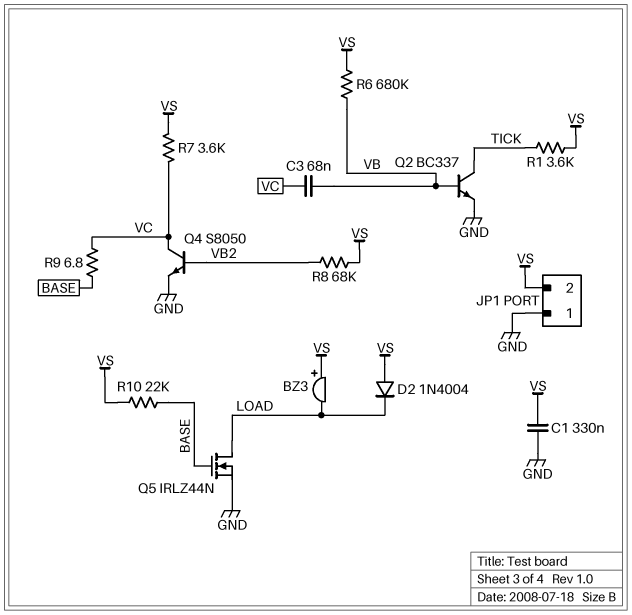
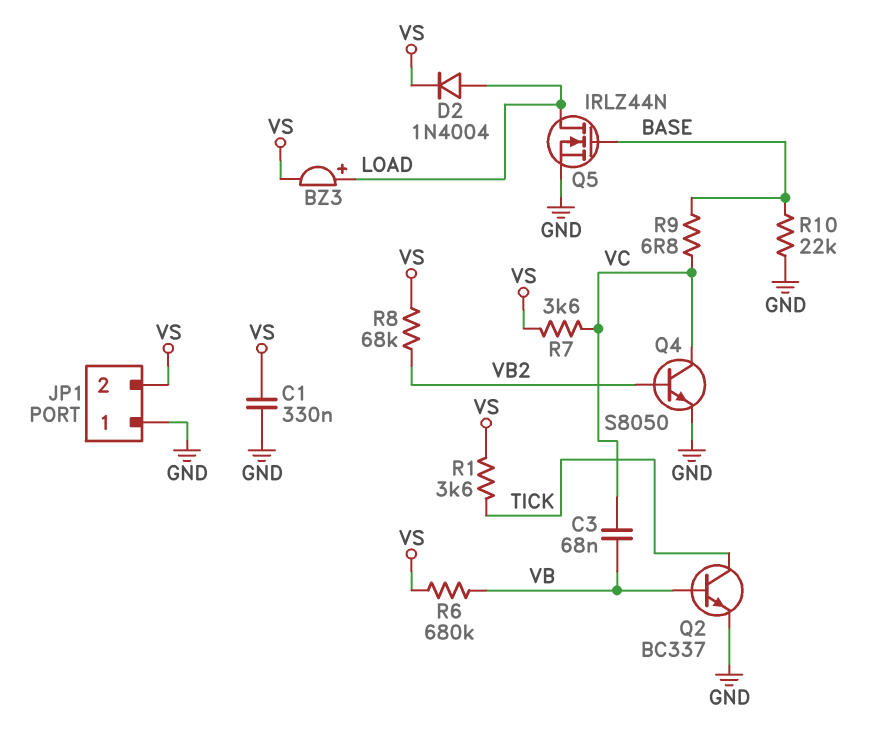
BZ3: buzzer (plus VS, minus LOAD) -> buzzer (plus LOAD, minus VS)
D2: diode 1N4004 (A VS, K LOAD) -> diode 1N4004 (A LOAD, K VS)
R10: 22k (BASE, VS) -> 22k (BASE, GND)

